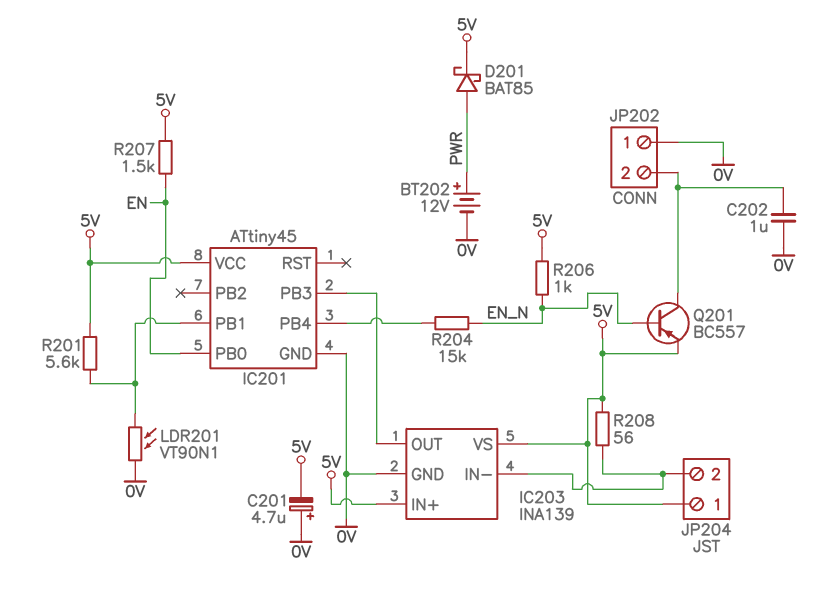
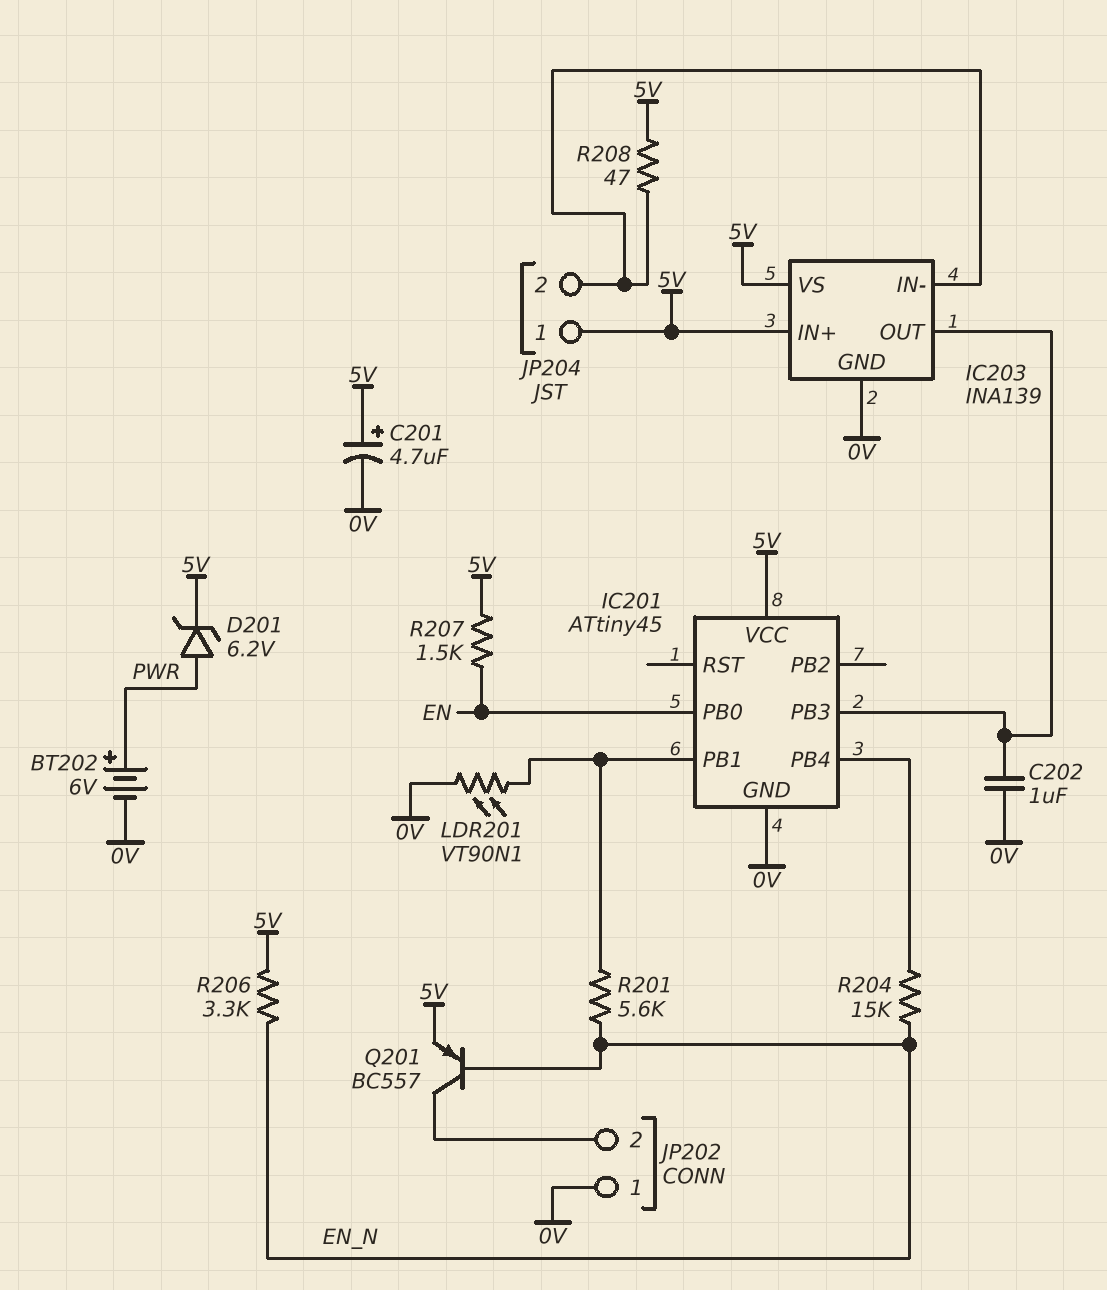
BT202: 12V (plus PWR, minus 0V) -> 6V (plus PWR, minus 0V)
C201: 4.7uF (plus 0V, minus 5V) -> 4.7uF (plus 5V, minus 0V)
C202: 1uF (0V, JP202/2) -> 1uF (0V, IC201/PB3)
D201: schottky BAT85 (A PWR, K 5V) -> zener 6.2V (A PWR, K 5V)
R201: 5.6k (5V, IC201/PB1) -> 5.6k (EN_N, IC201/PB1)
R206: 1k (5V, EN_N) -> 3.3k (5V, EN_N)
R208: 56 (5V, IC203/IN-) -> 47 (5V, IC203/IN-)

